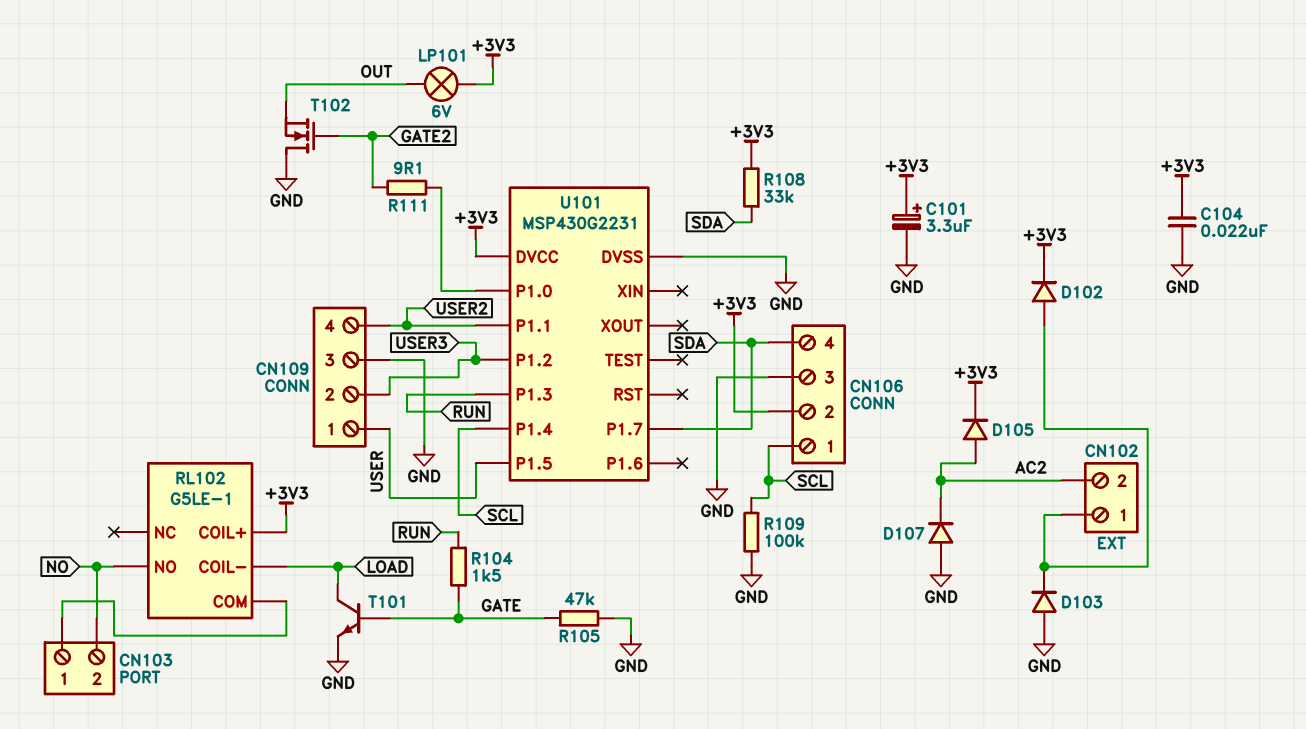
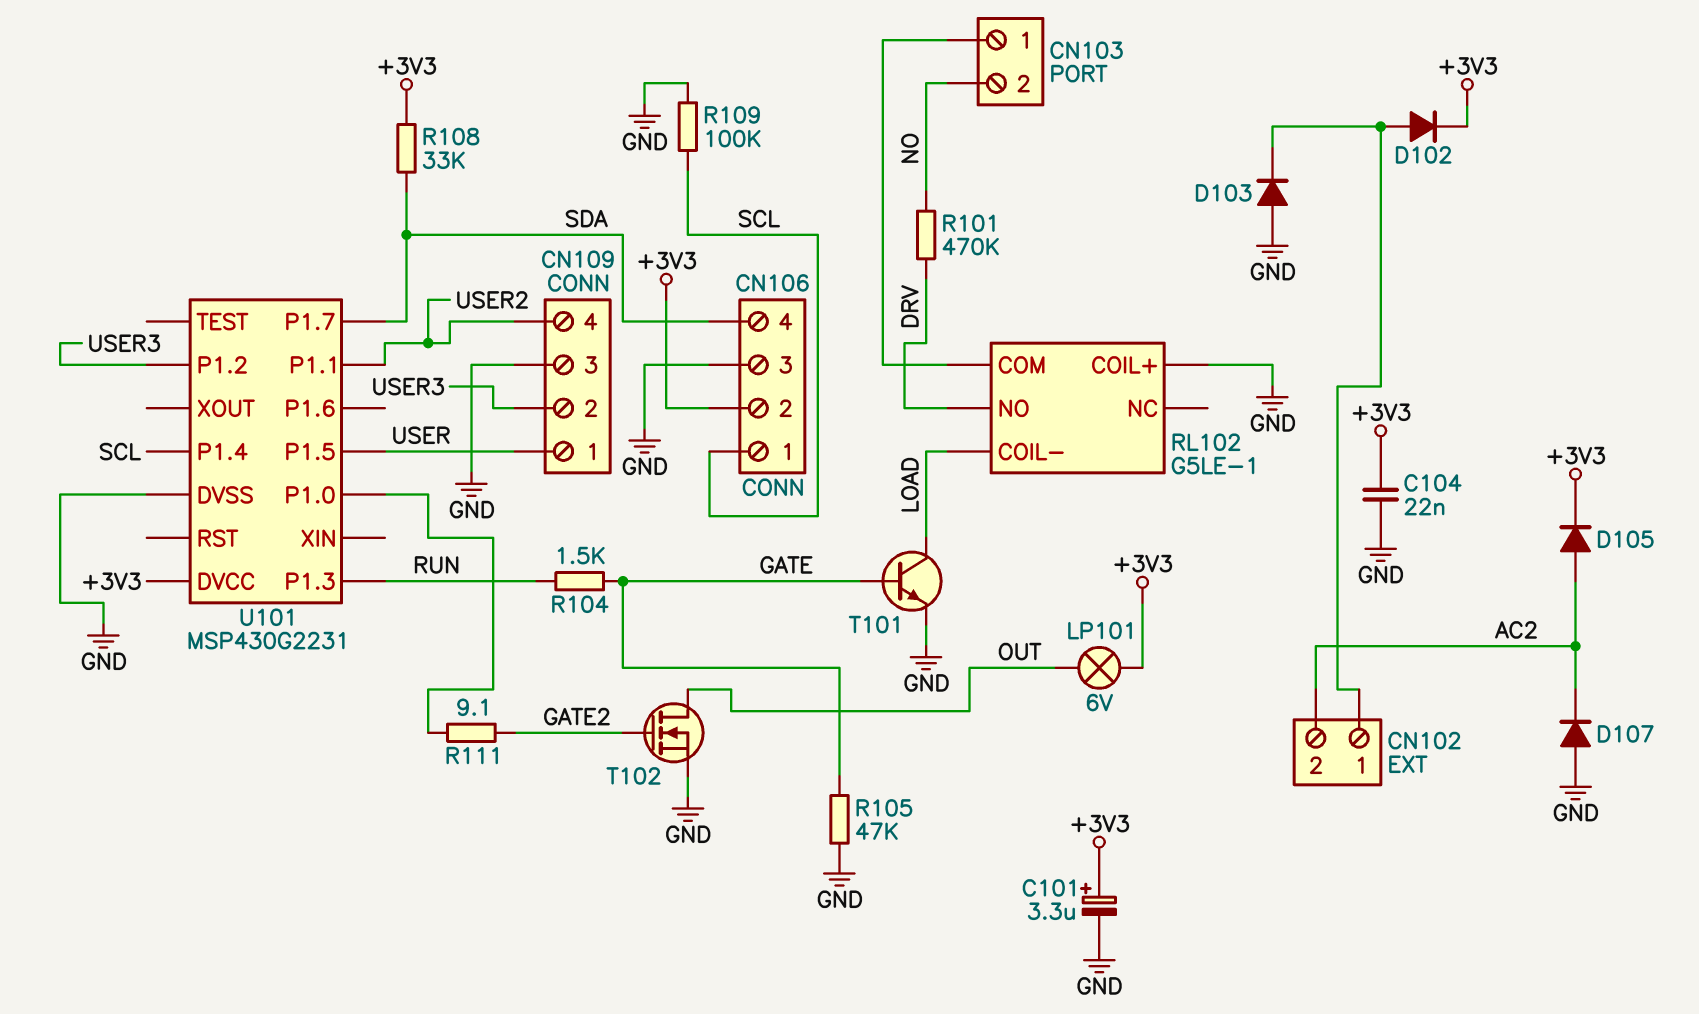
R101: none -> 470k (DRV, NO)
RL102 pin COIL+: +3V3 -> GND
RL102 pin NO: NO -> DRV
T102: NMOS (G GATE2, D GND, S OUT) -> NMOS (G GATE2, D OUT, S GND)

